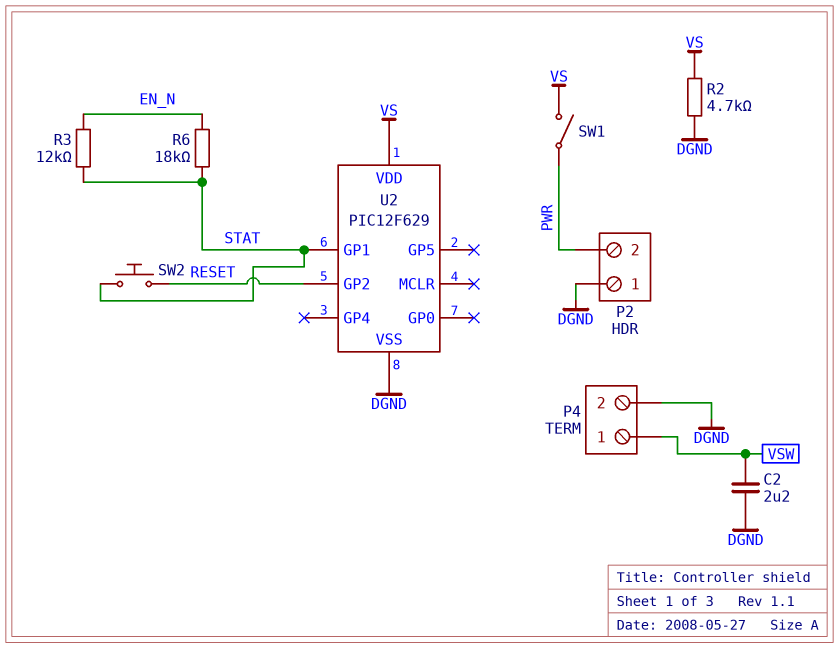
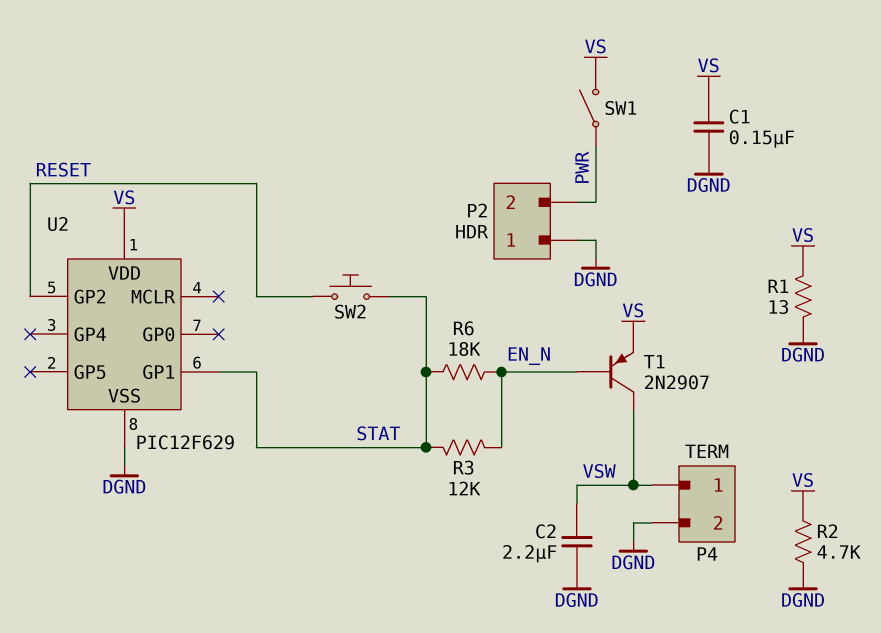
C1: none -> 150nF (DGND, VS)
R1: none -> 13 (DGND, VS)
T1: none -> PNP 2N2907 (B EN_N, C VSW, E VS)

